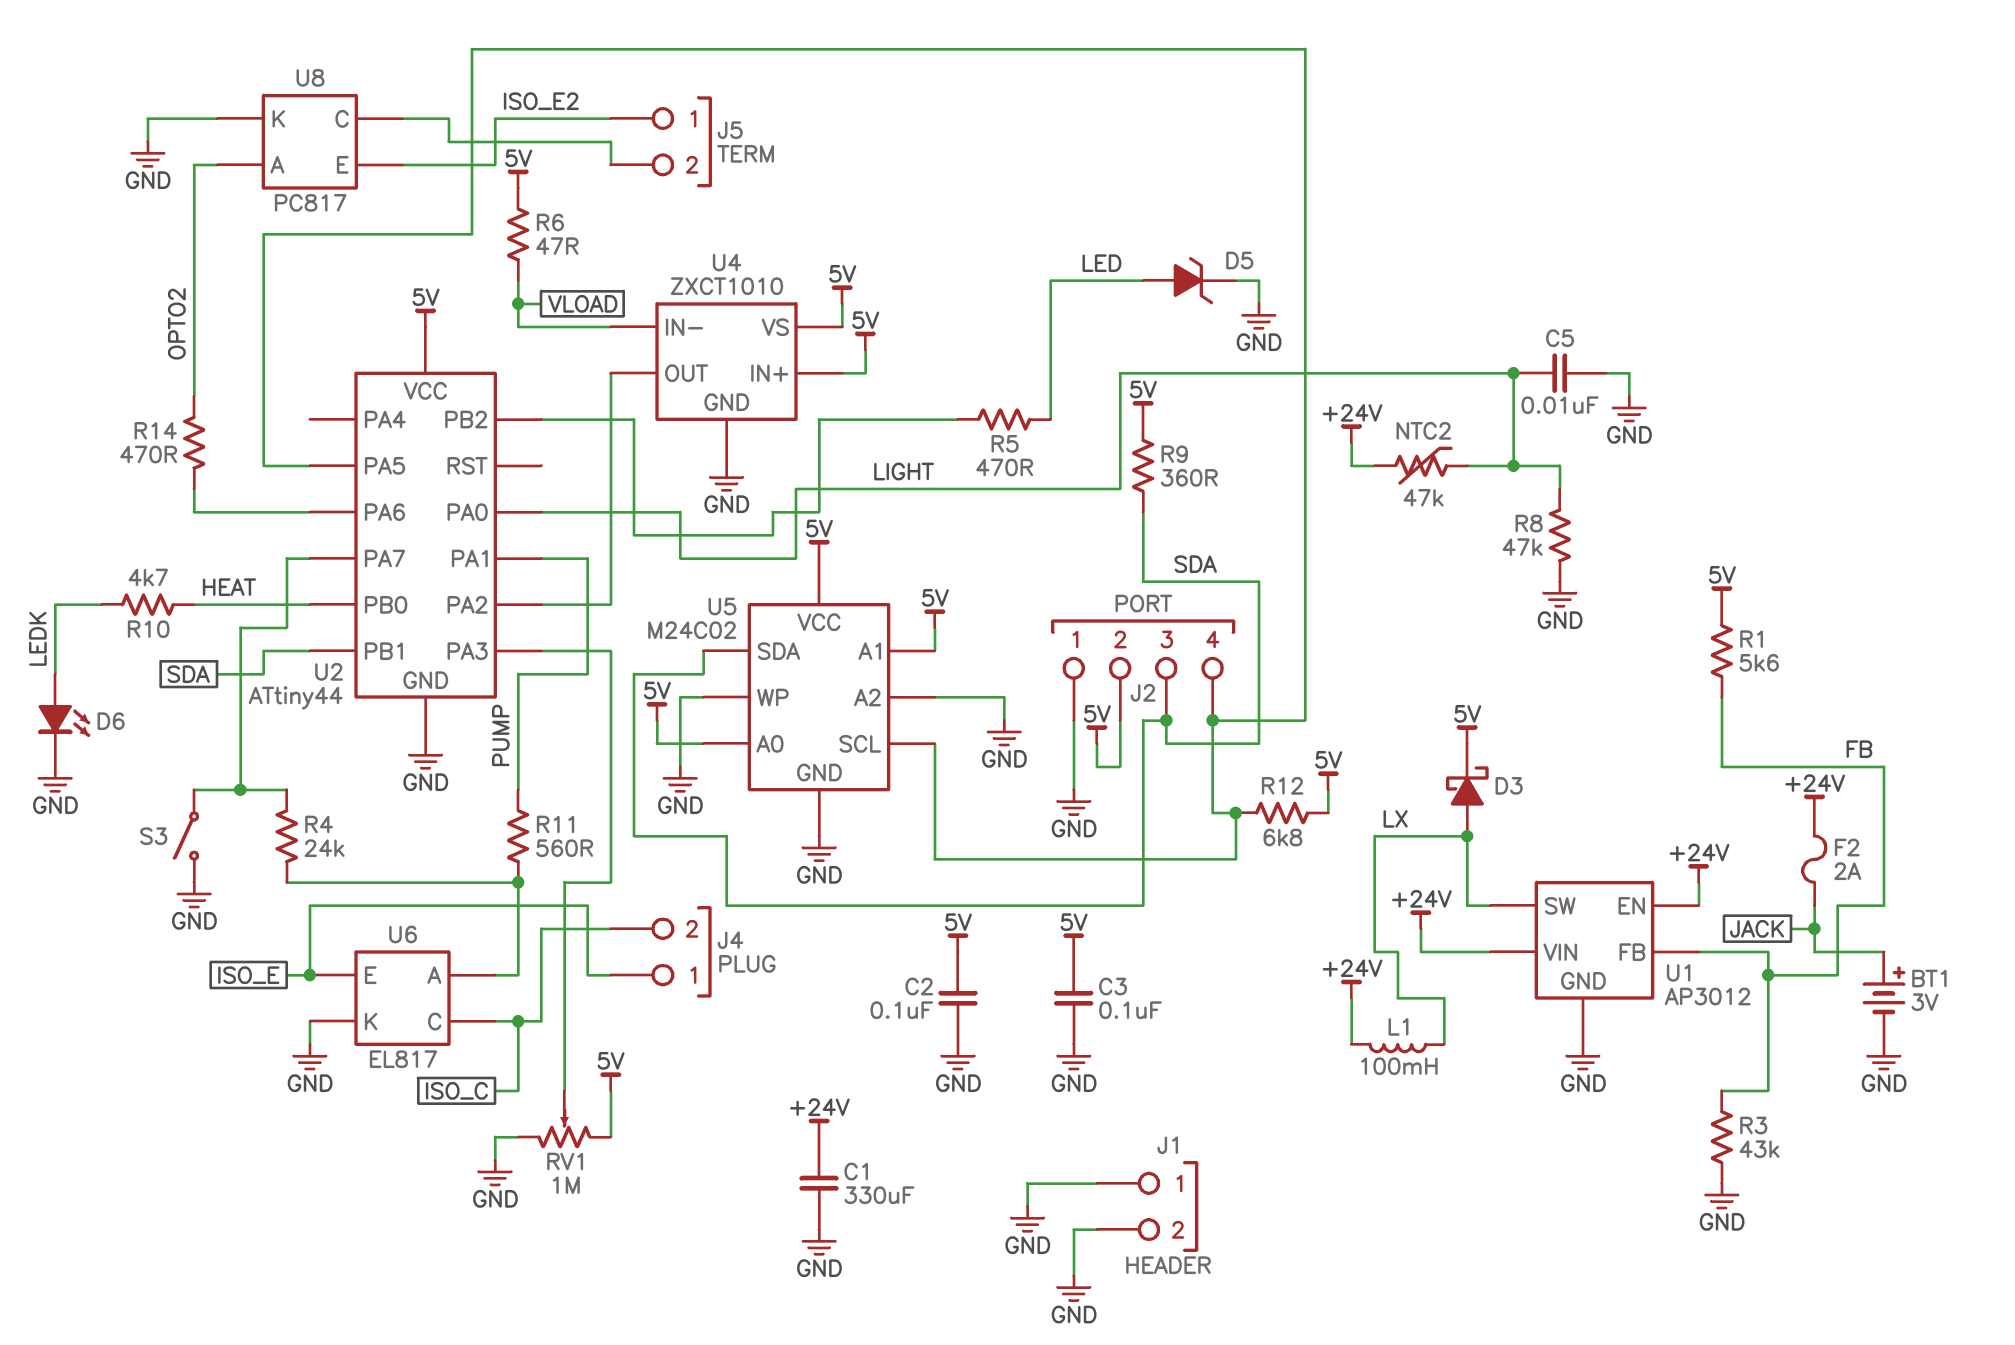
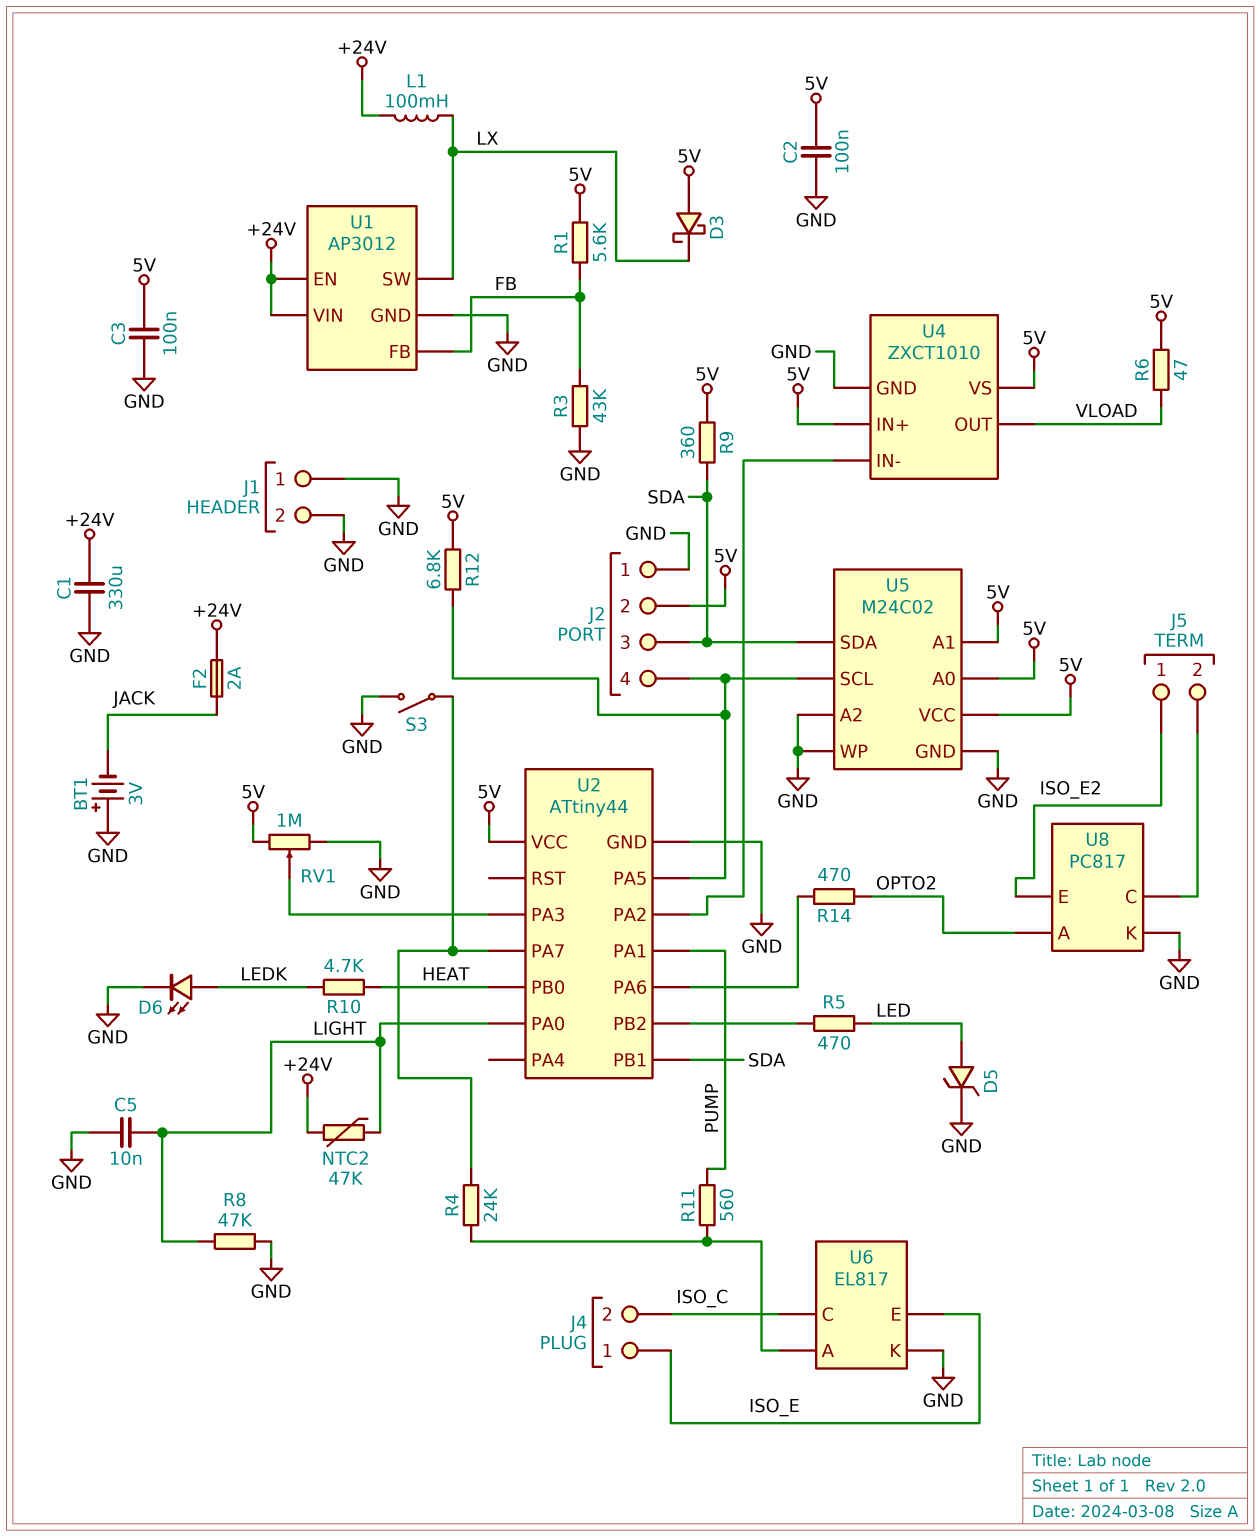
BT1: 3V (plus JACK, minus GND) -> 3V (plus GND, minus JACK)
D3: schottky (A LX, K 5V) -> schottky (A 5V, K LX)
U4 pin IN-: VLOAD -> U2/PA2
U4 pin OUT: U2/PA2 -> VLOAD

